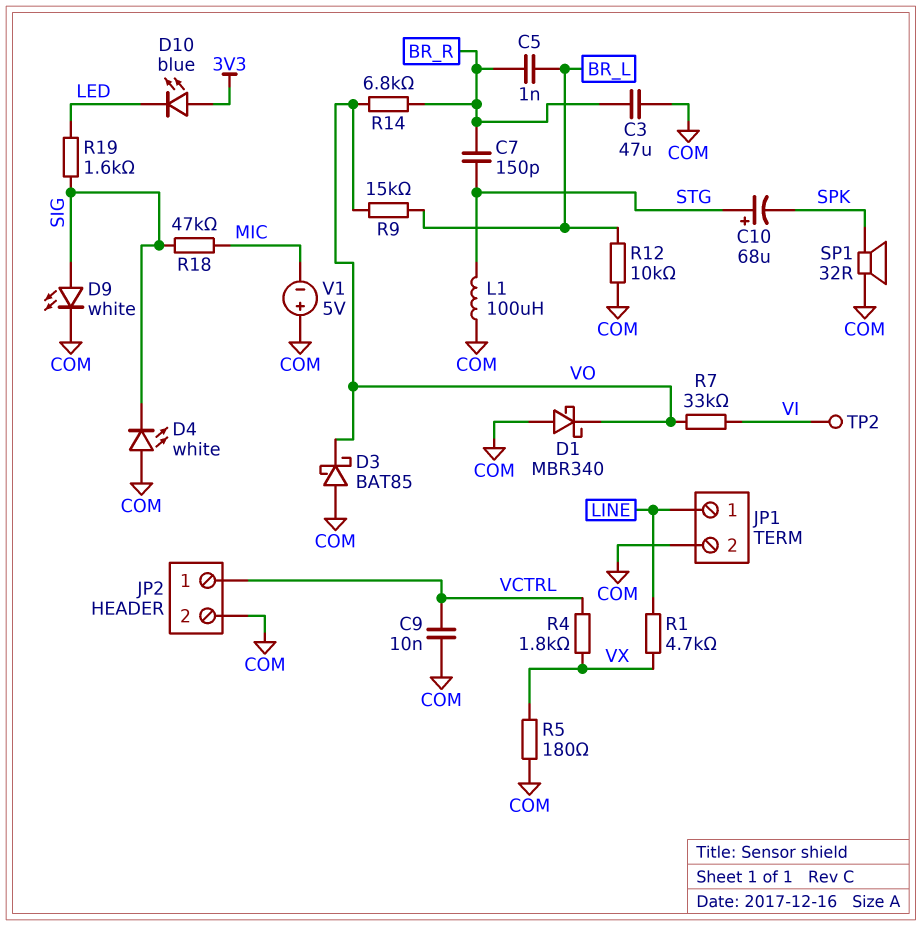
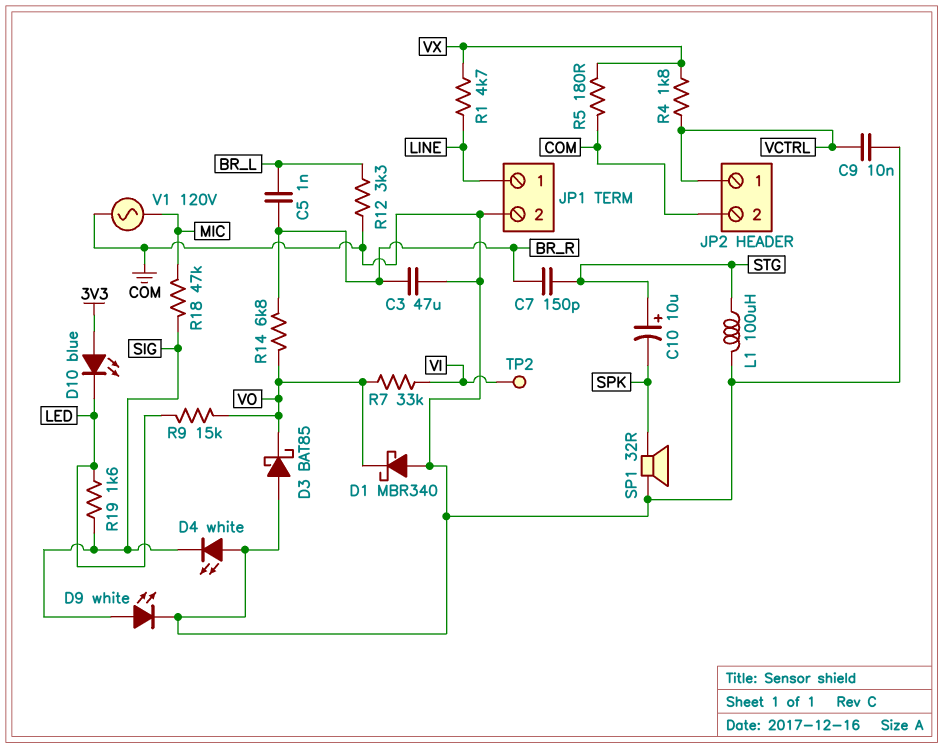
C10: 68uF (plus STG, minus SPK) -> 10uF (plus STG, minus SPK)
R9: 15k (BR_L, VO) -> 15k (LED, VO)
R12: 10k (BR_L, COM) -> 3.3k (BR_L, COM)
V1: 5V (plus COM, minus MIC) -> AC 120V (COM, MIC)

